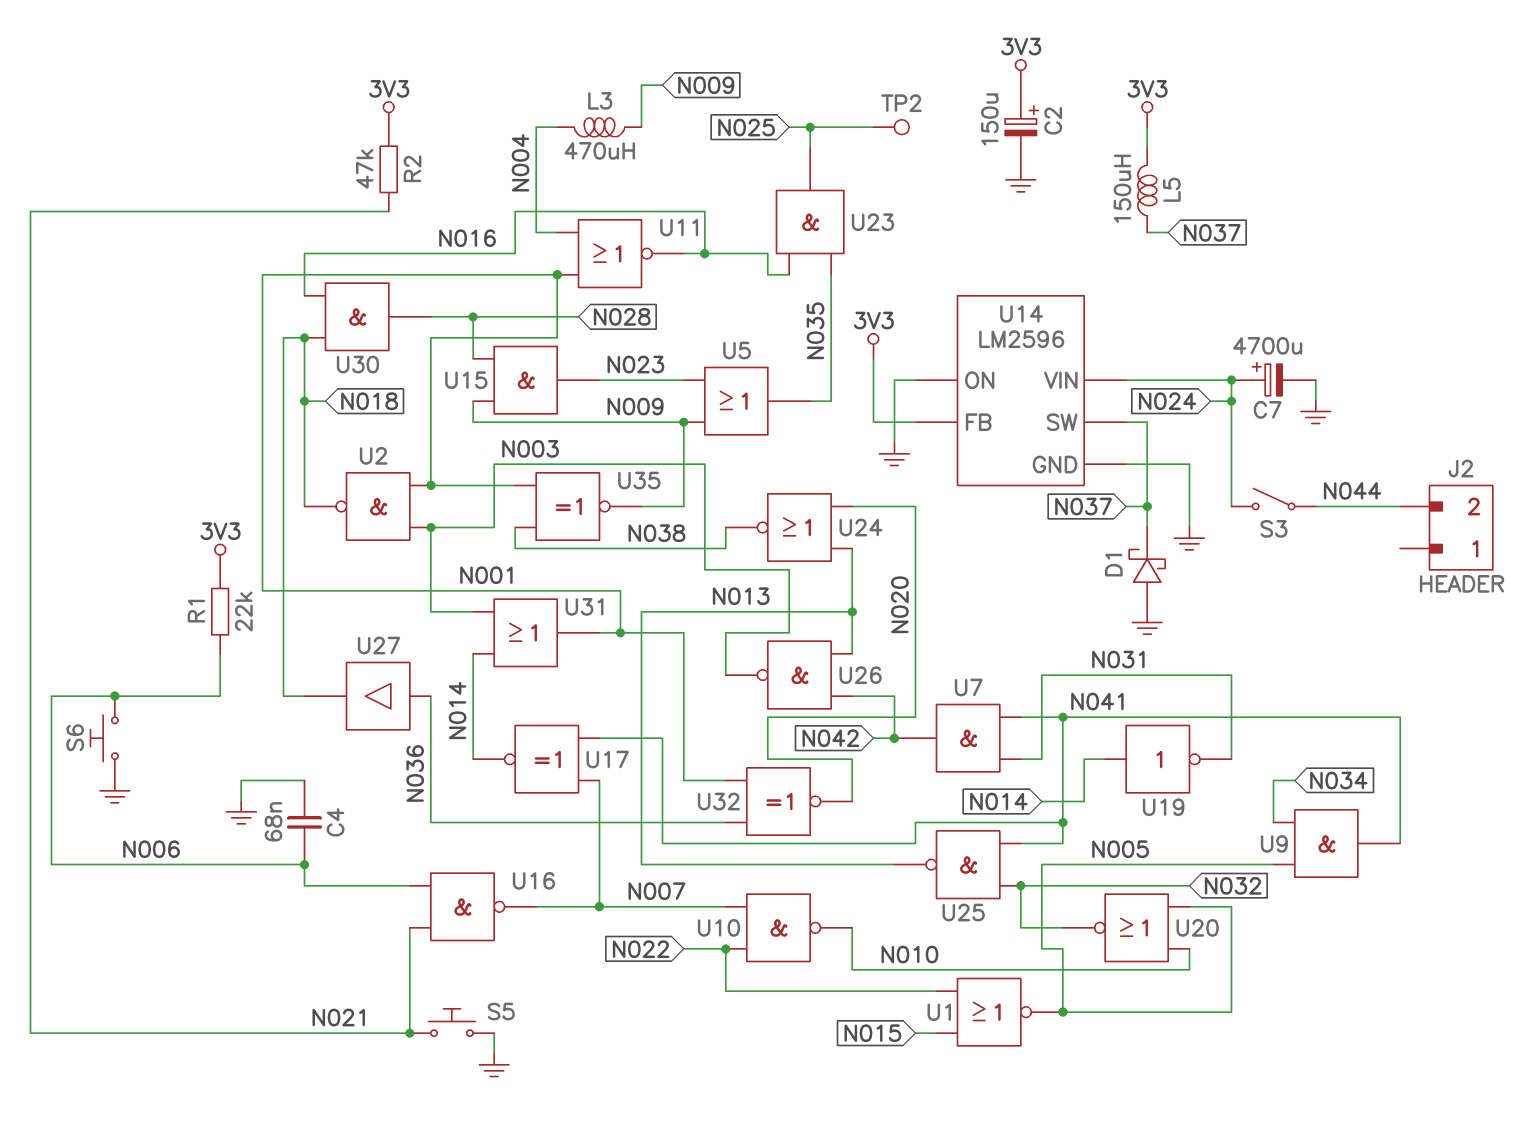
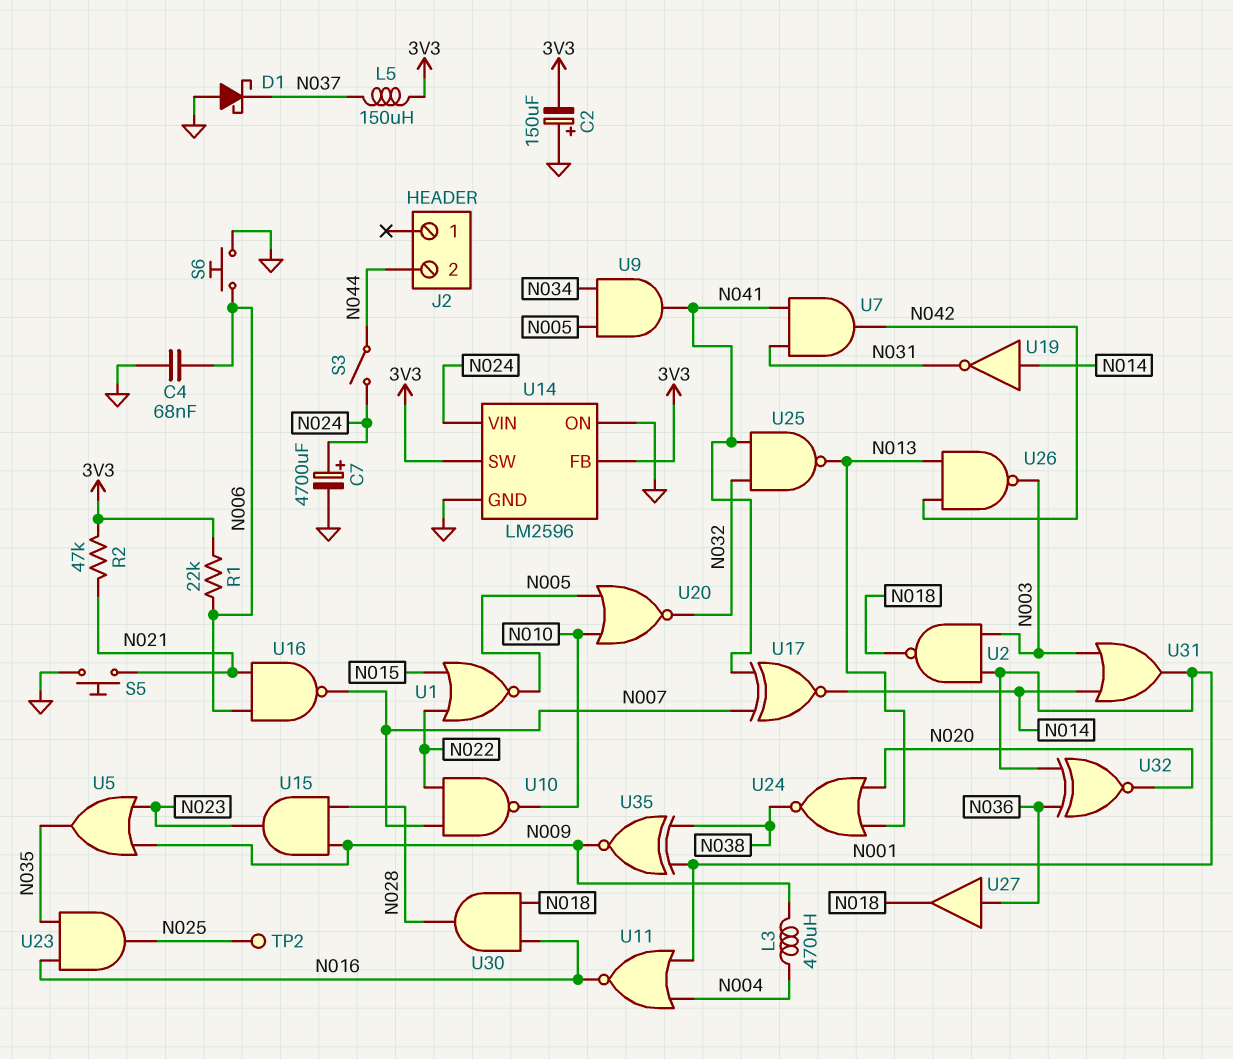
C2: 150uF (plus 3V3, minus GND) -> 150uF (plus GND, minus 3V3)
U14 pin SW: N037 -> 3V3

